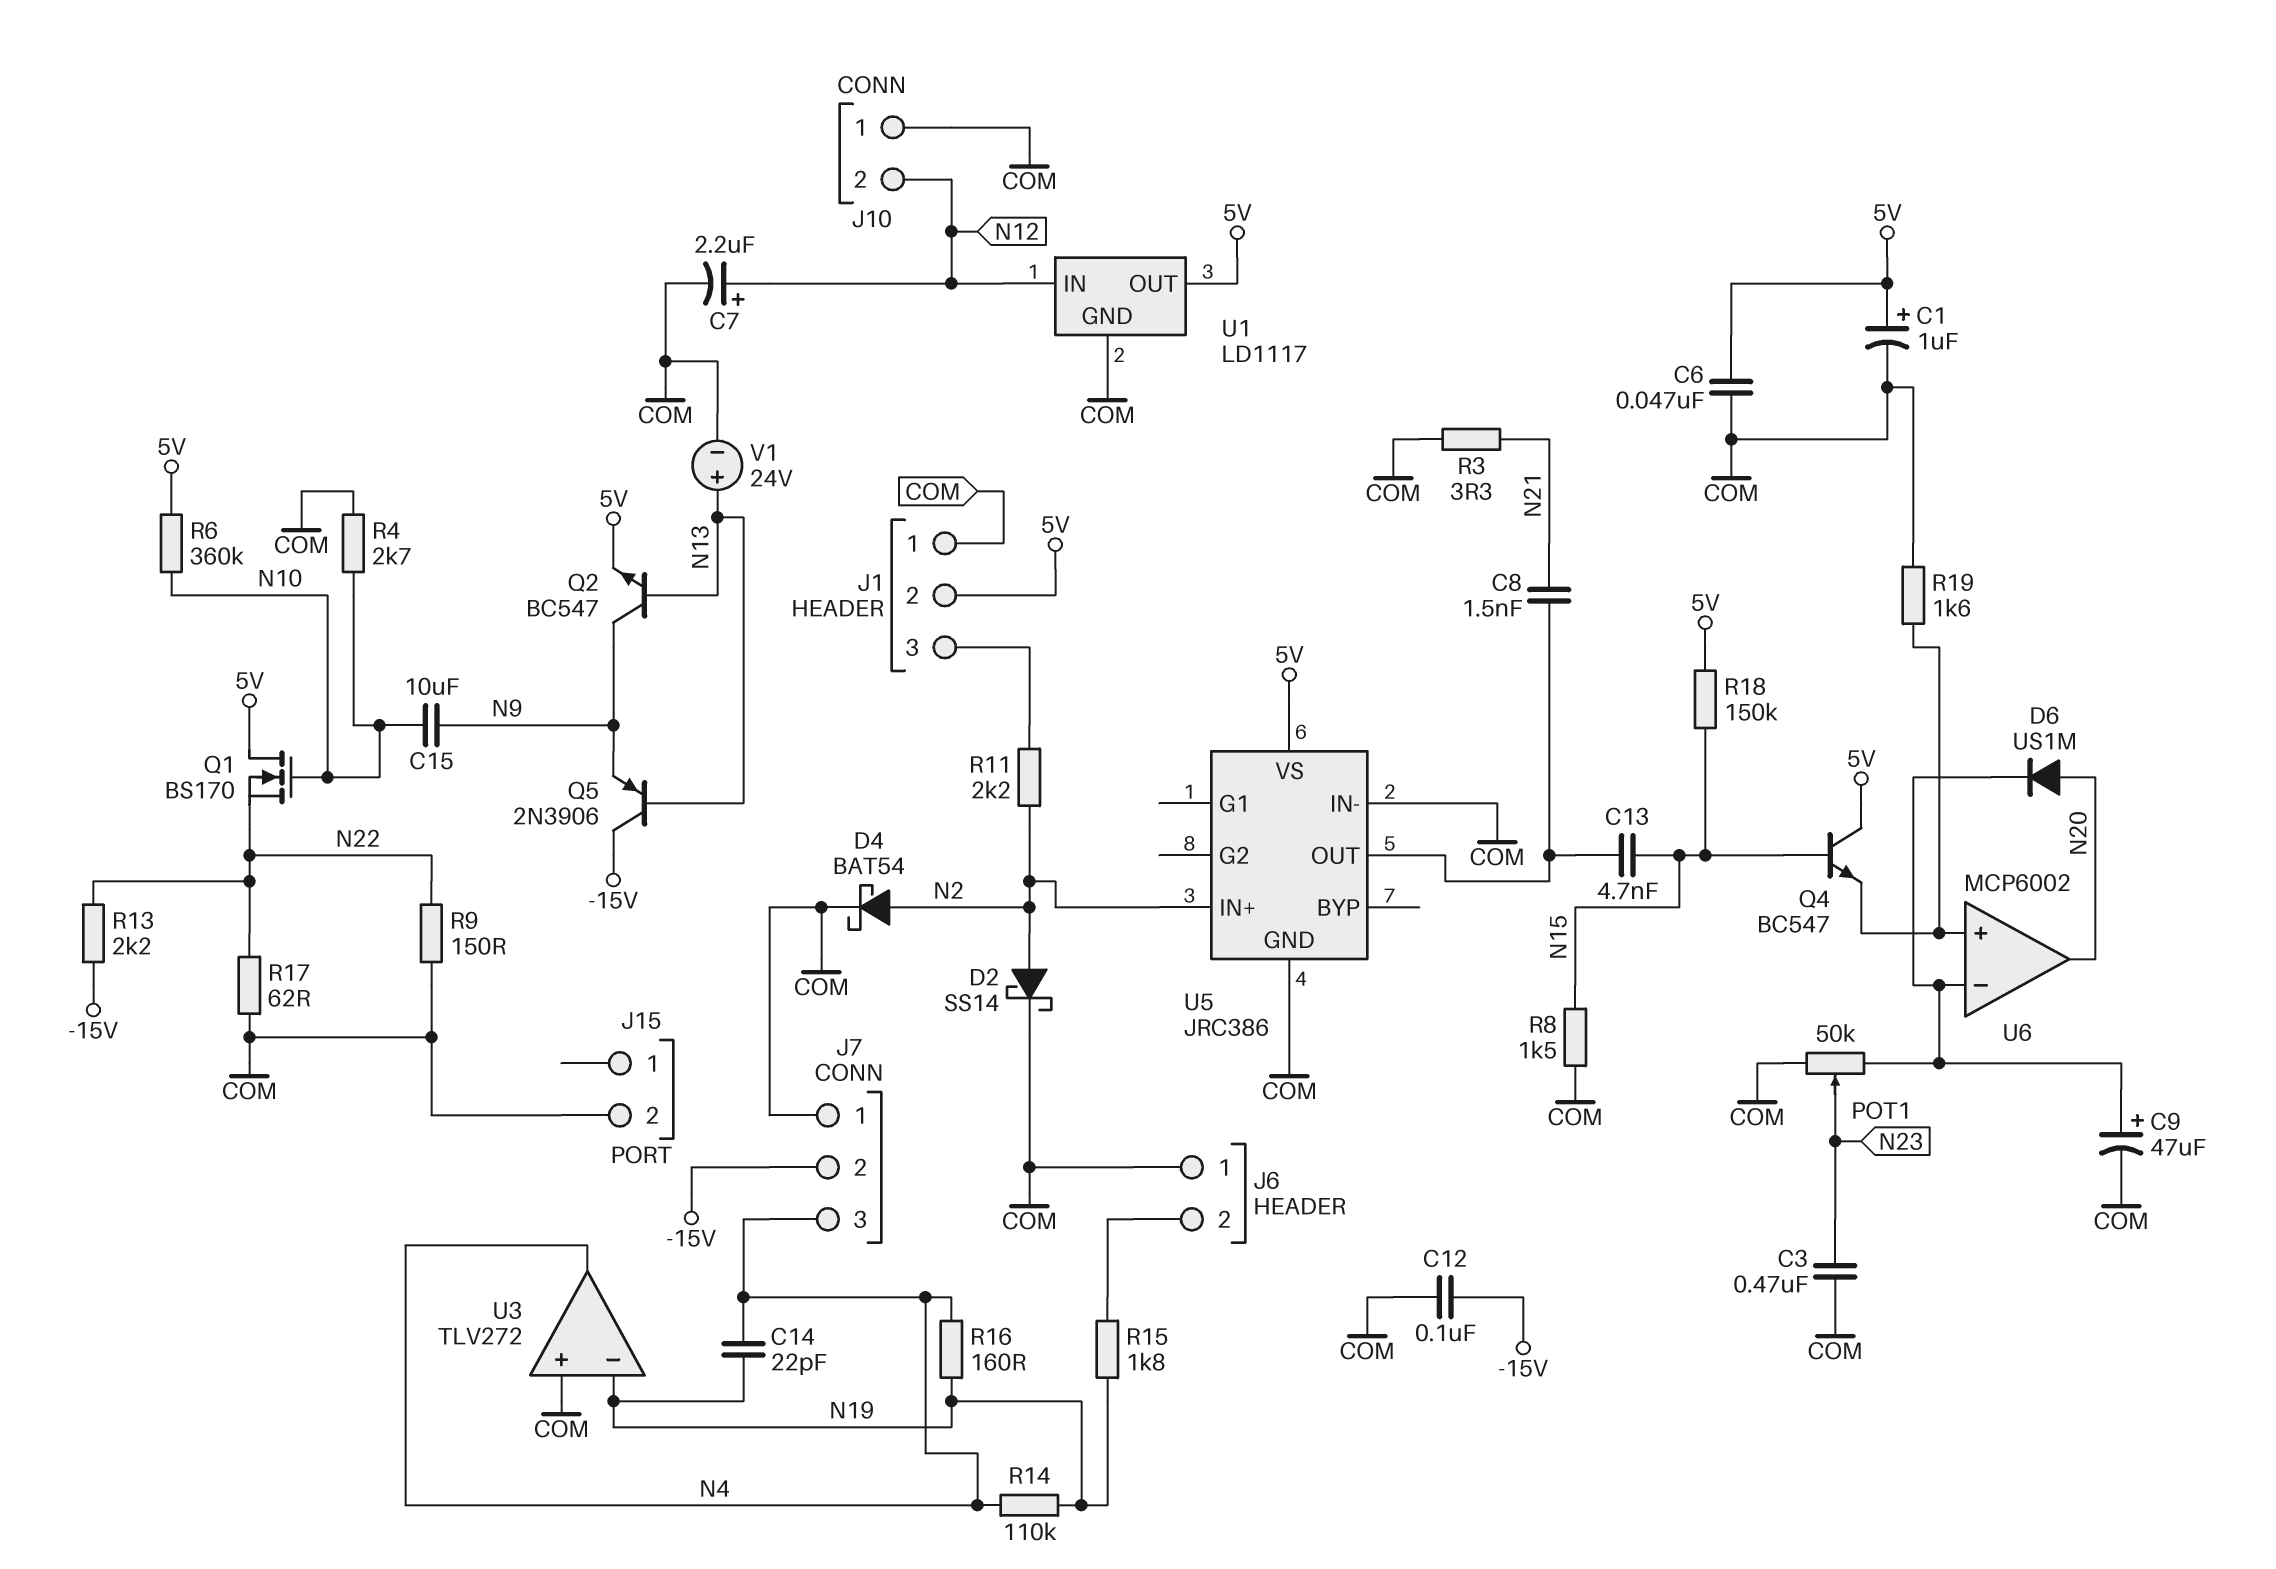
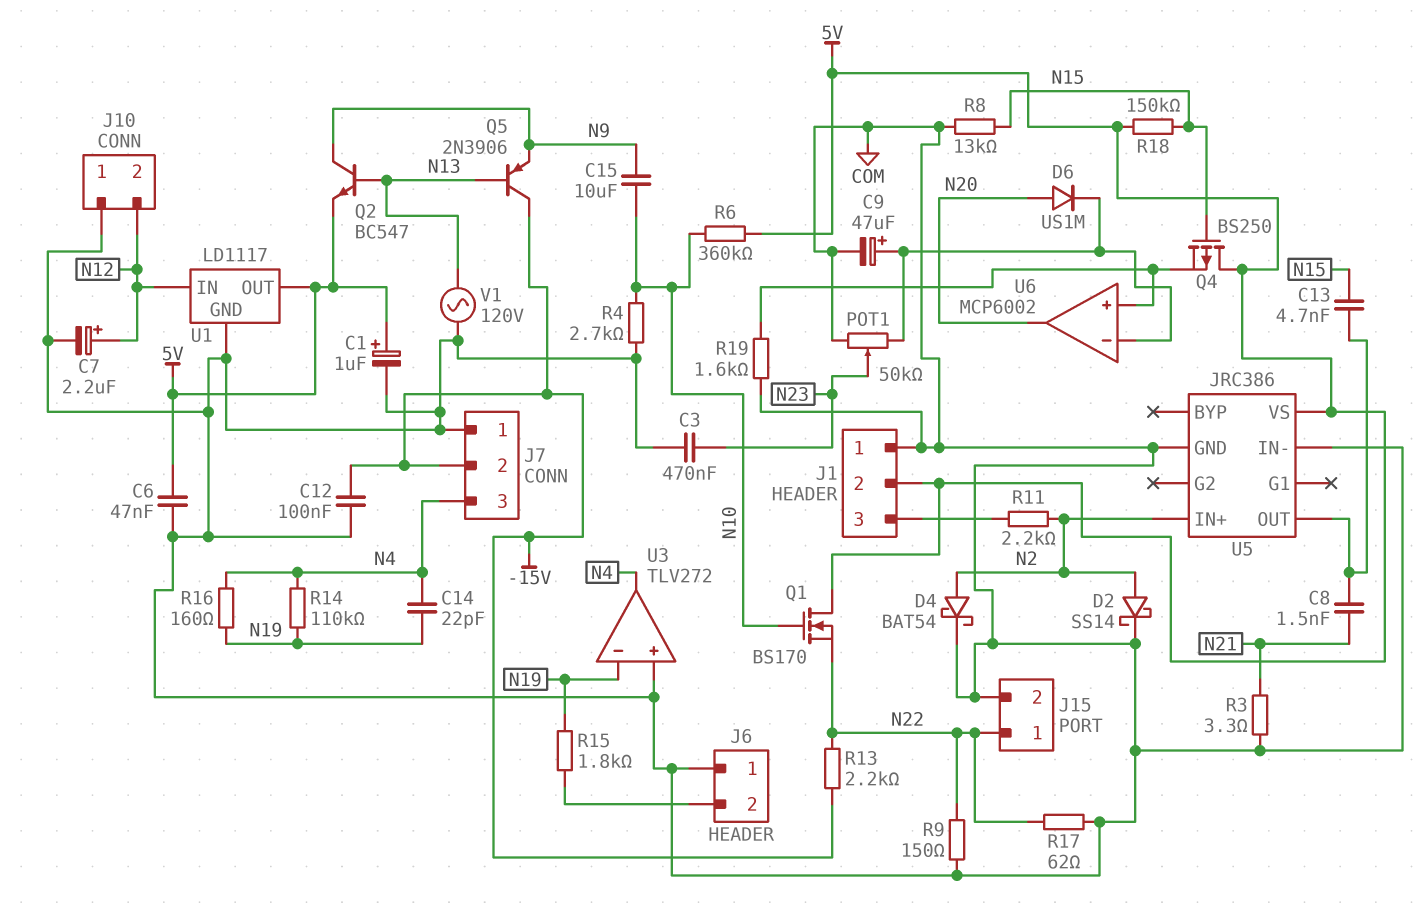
J15 pin 1: none -> N22
Q4: NPN BC547 (B N15, C 5V, E U6/in+) -> PMOS BS250 (G N15, D 5V, S U6/in+)
R8: 1.5k (COM, N15) -> 13k (COM, N15)
V1: 24V (plus N13, minus COM) -> AC 120V (COM, N13)

